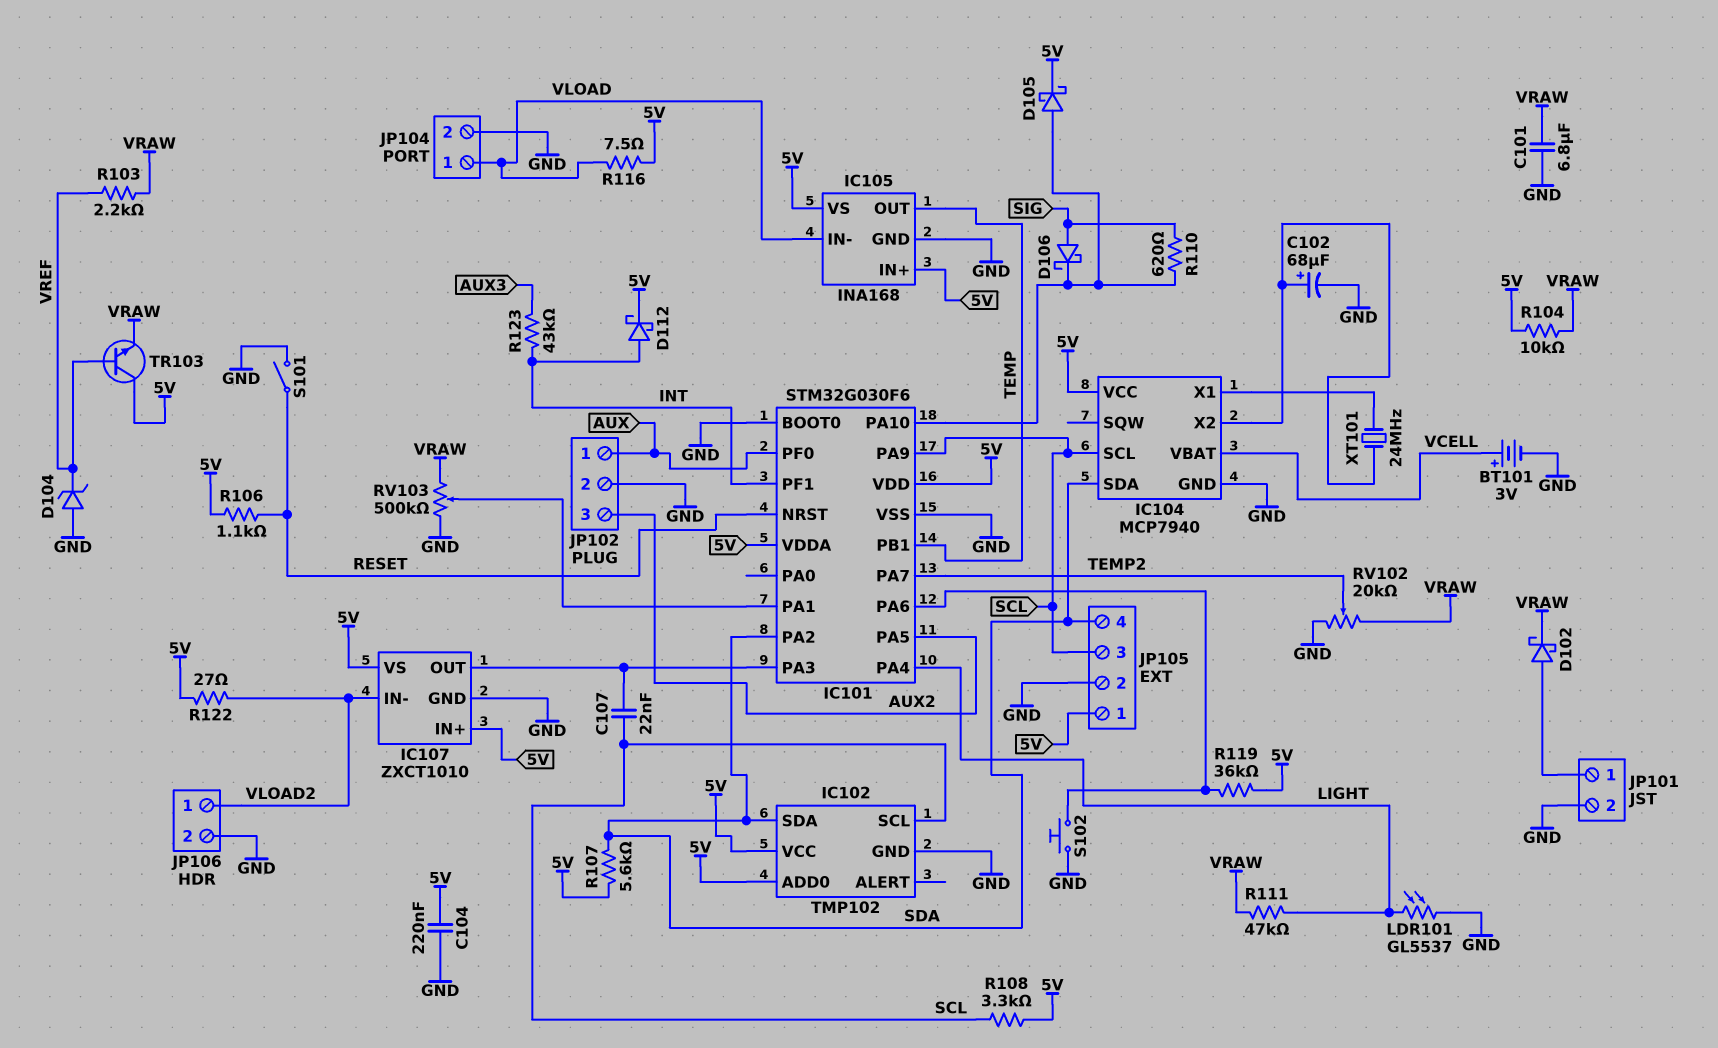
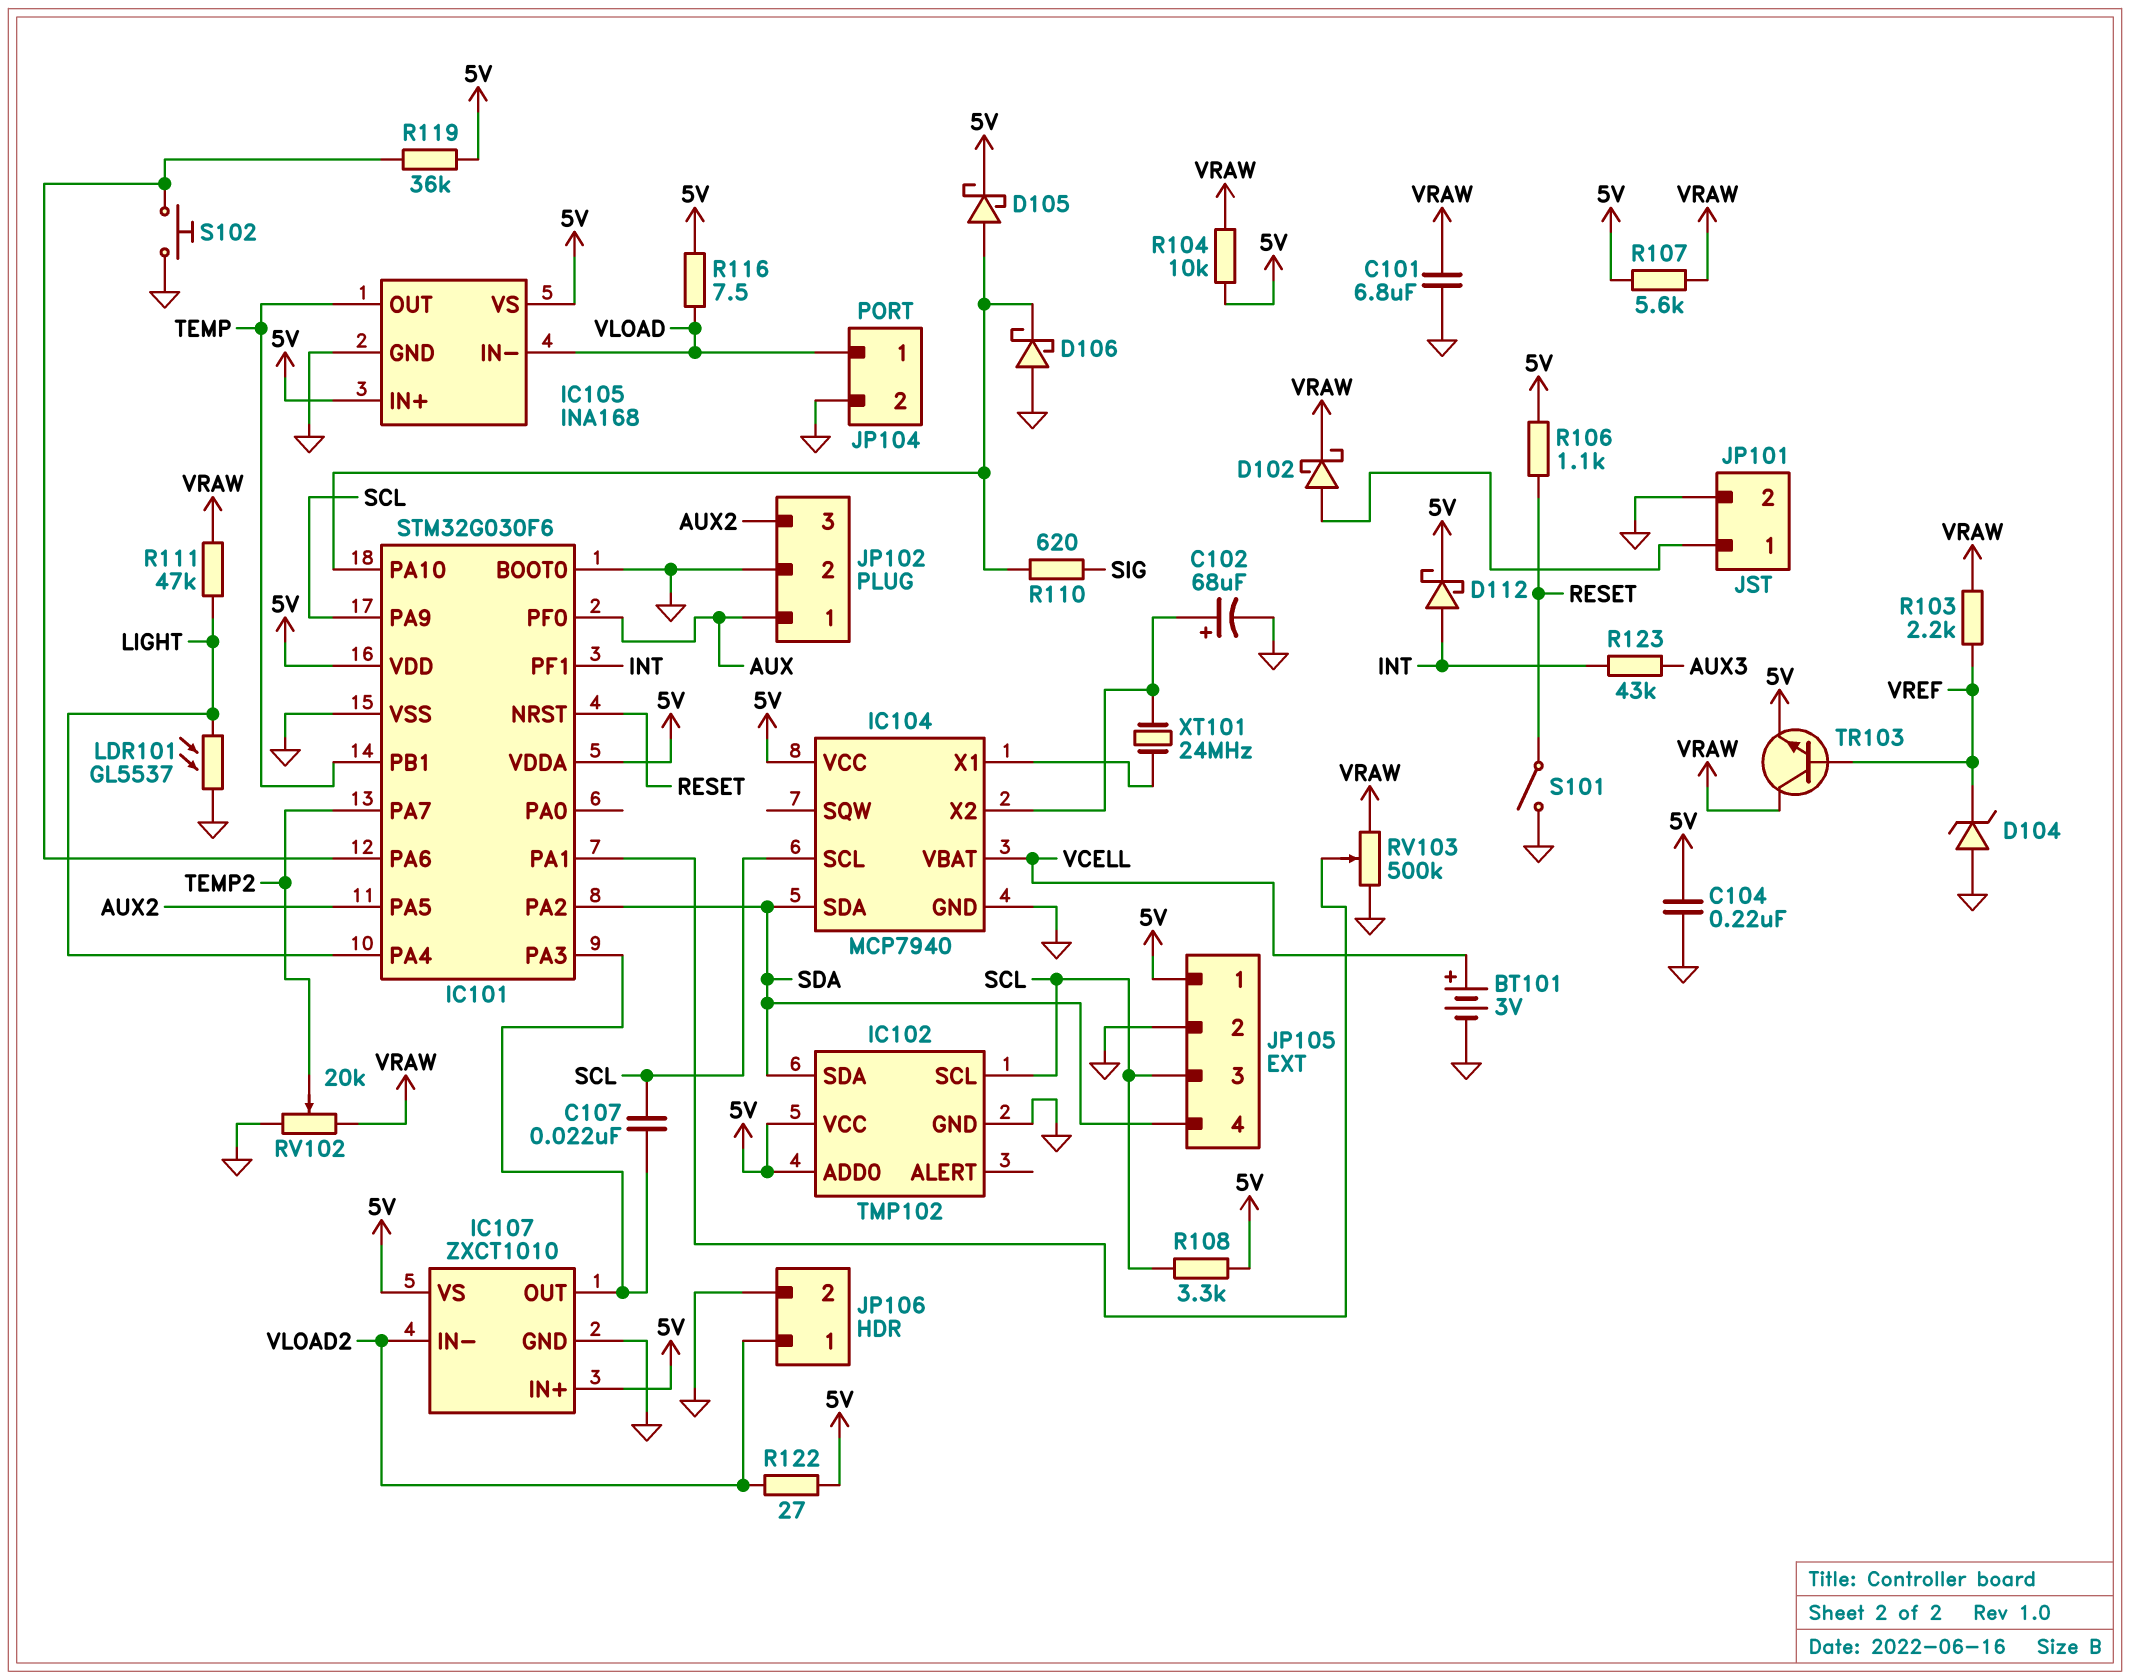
D106: schottky (A SIG, K IC101/PA10) -> schottky (A GND, K IC101/PA10)
R107: 5.6k (5V, SDA) -> 5.6k (5V, VRAW)
TR103: NPN (B VREF, C 5V, E VRAW) -> NPN (B VREF, C VRAW, E 5V)

